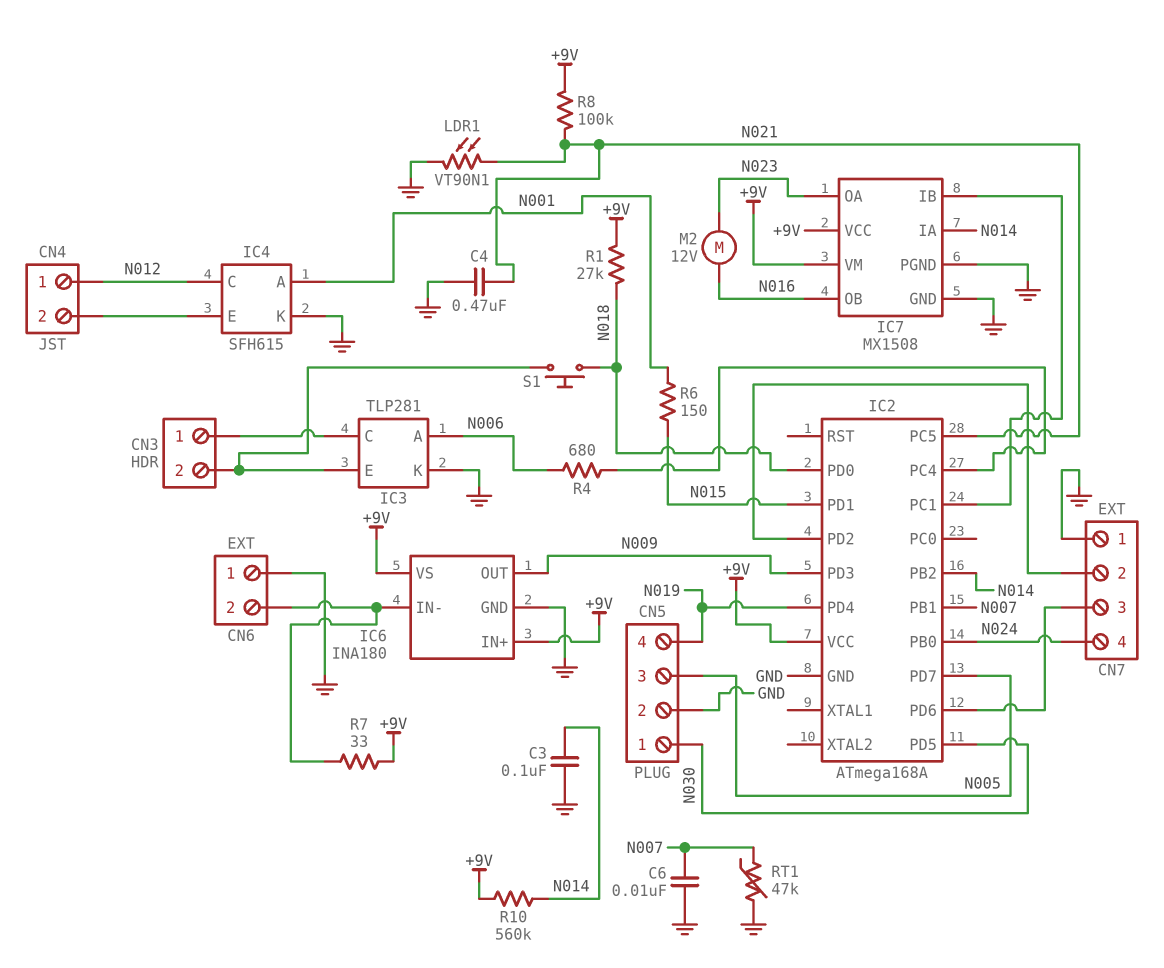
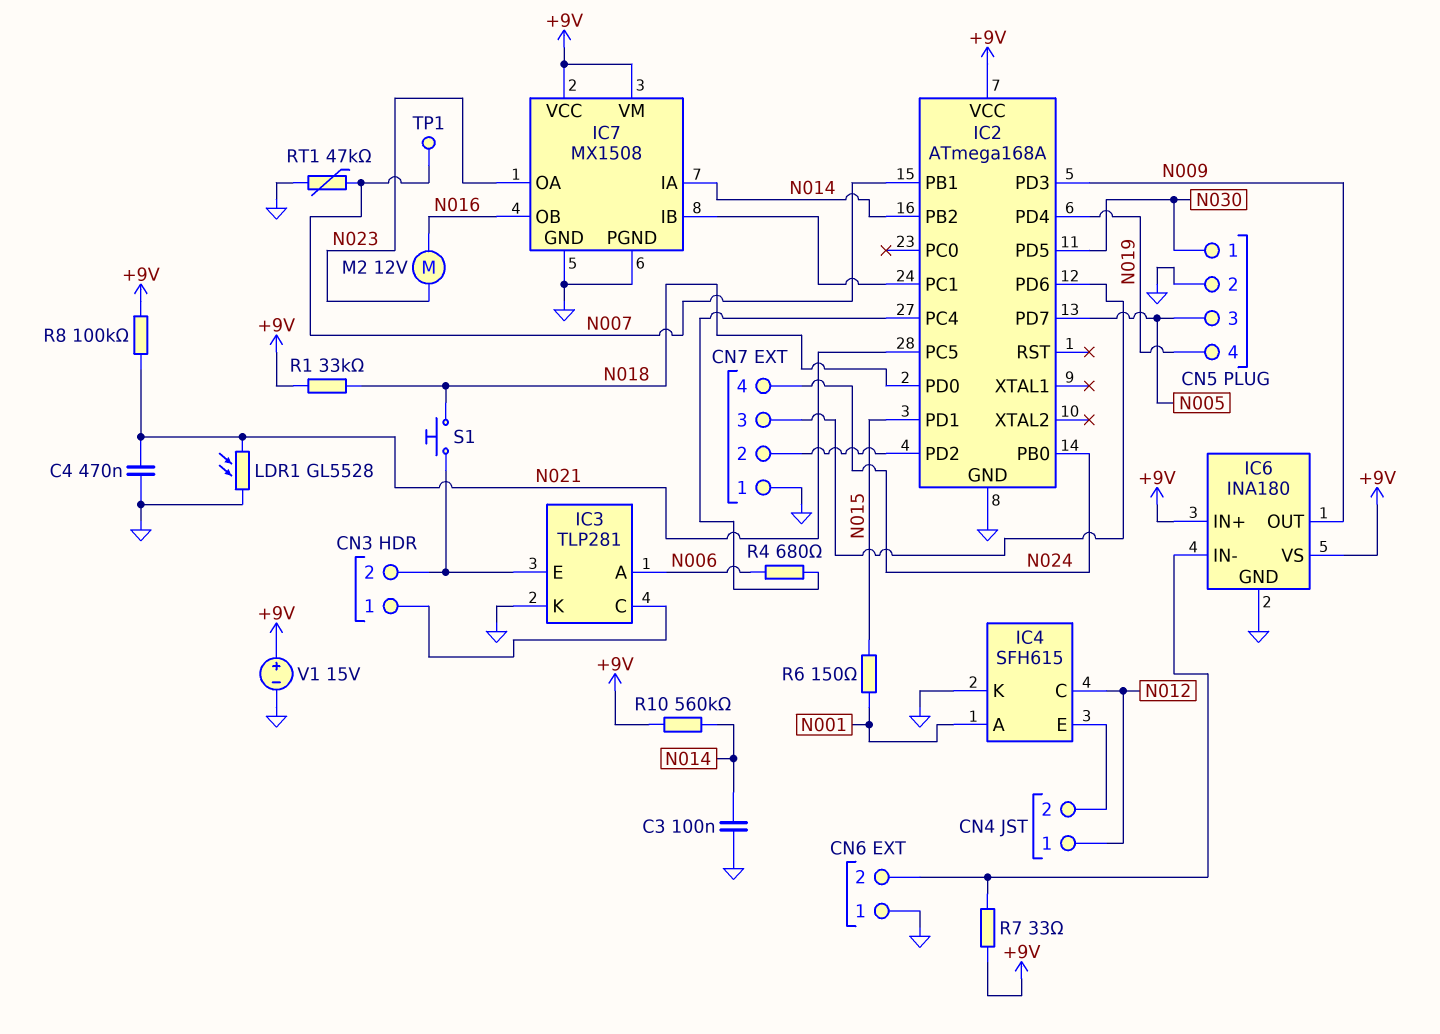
C6: 10nF (GND, N007) -> none
LDR1: VT90N1 (GND, N021) -> GL5528 (GND, N021)
R1: 27k (+9V, N018) -> 33k (+9V, N018)
TP1: none -> test point (N007)
V1: none -> 15V (plus +9V, minus GND)

